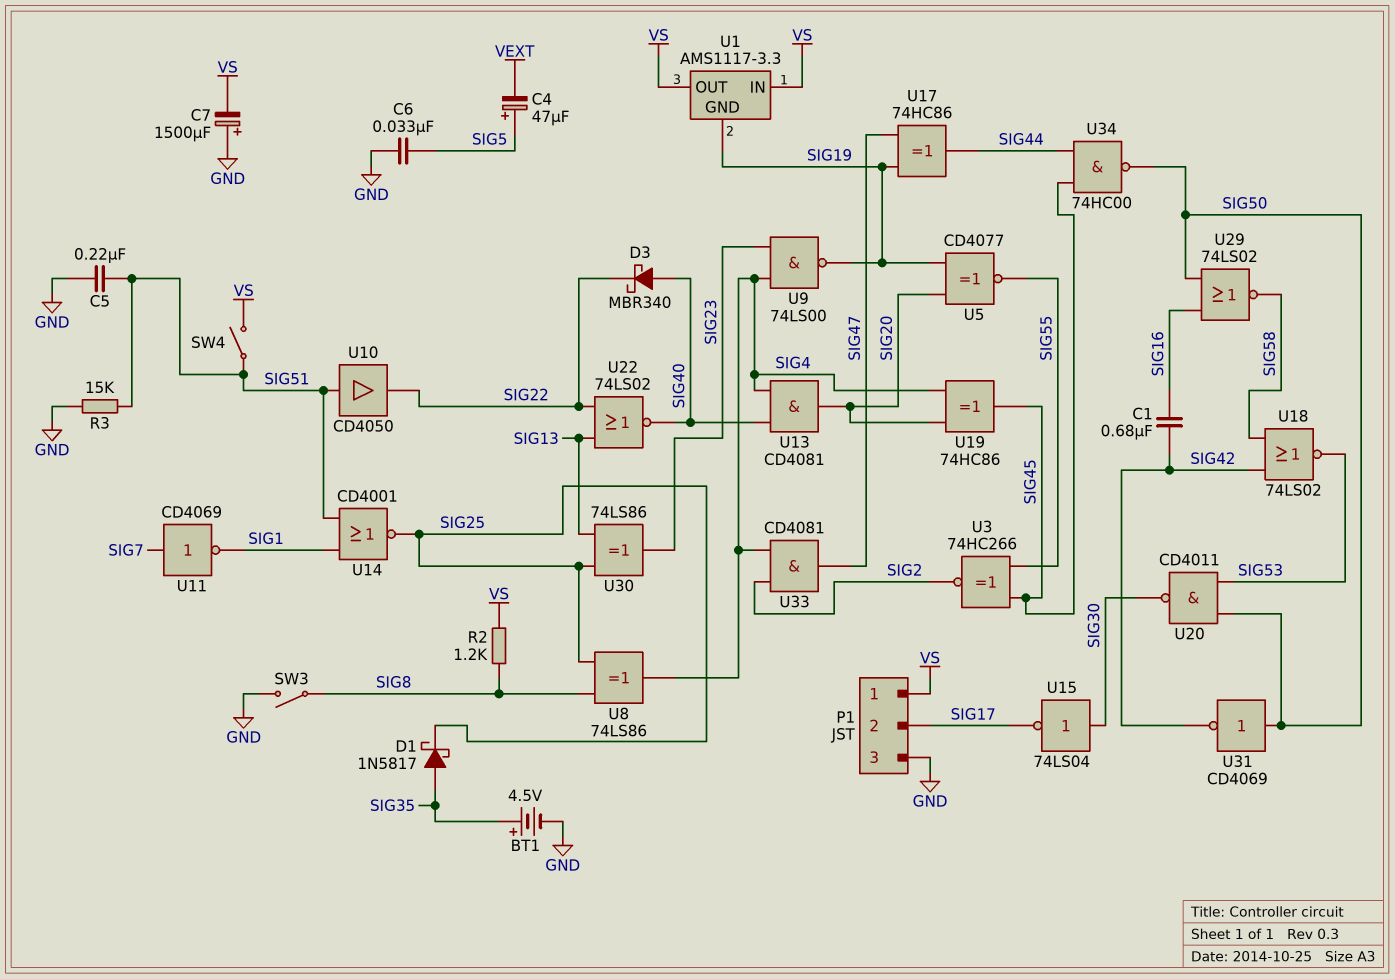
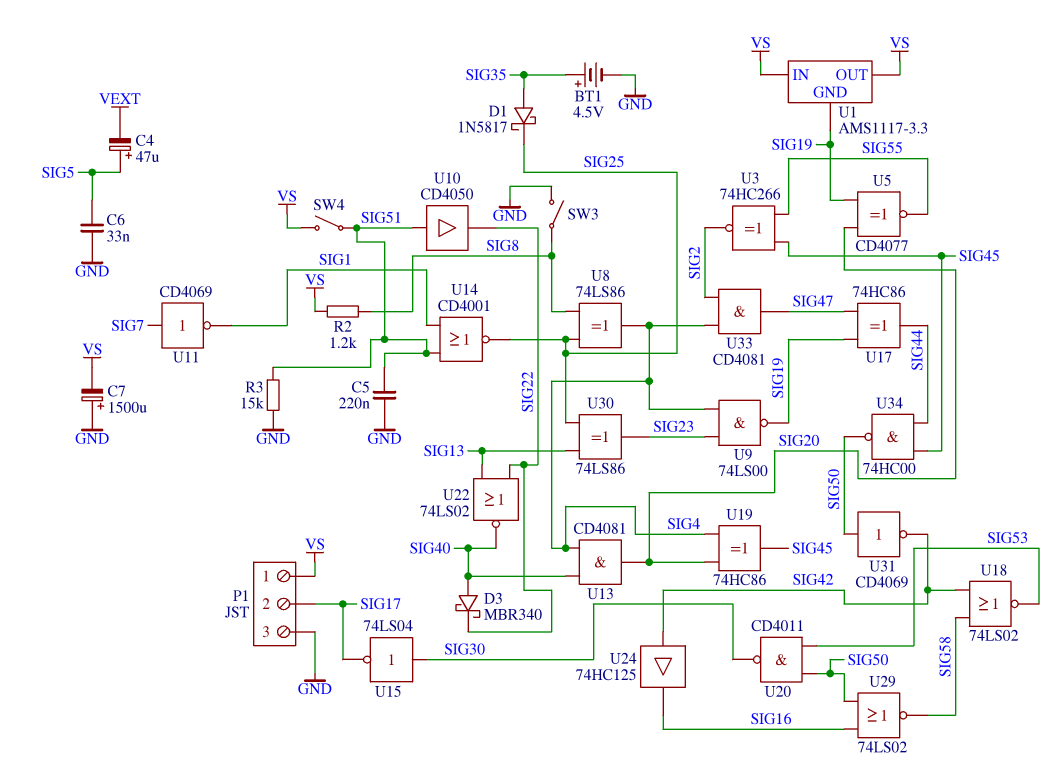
C1: 680nF (SIG16, SIG42) -> none
U24: none -> buffer 74HC125 (in SIG42, out SIG16)

